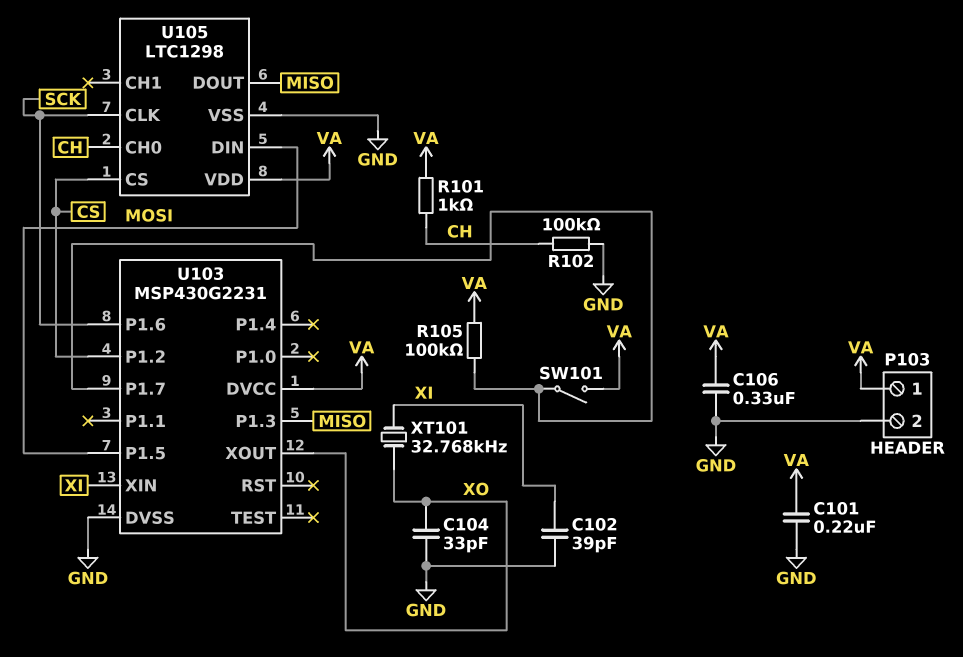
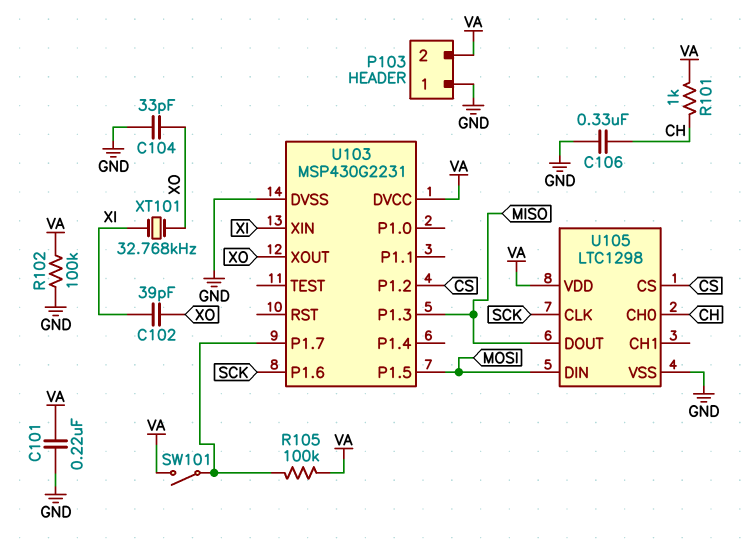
C102: 39pF (GND, XI) -> 39pF (XI, XO)
C106: 330nF (GND, VA) -> 330nF (CH, GND)
P103 pin 1: VA -> GND
P103 pin 2: GND -> VA
R102: 100k (CH, GND) -> 100k (GND, VA)

